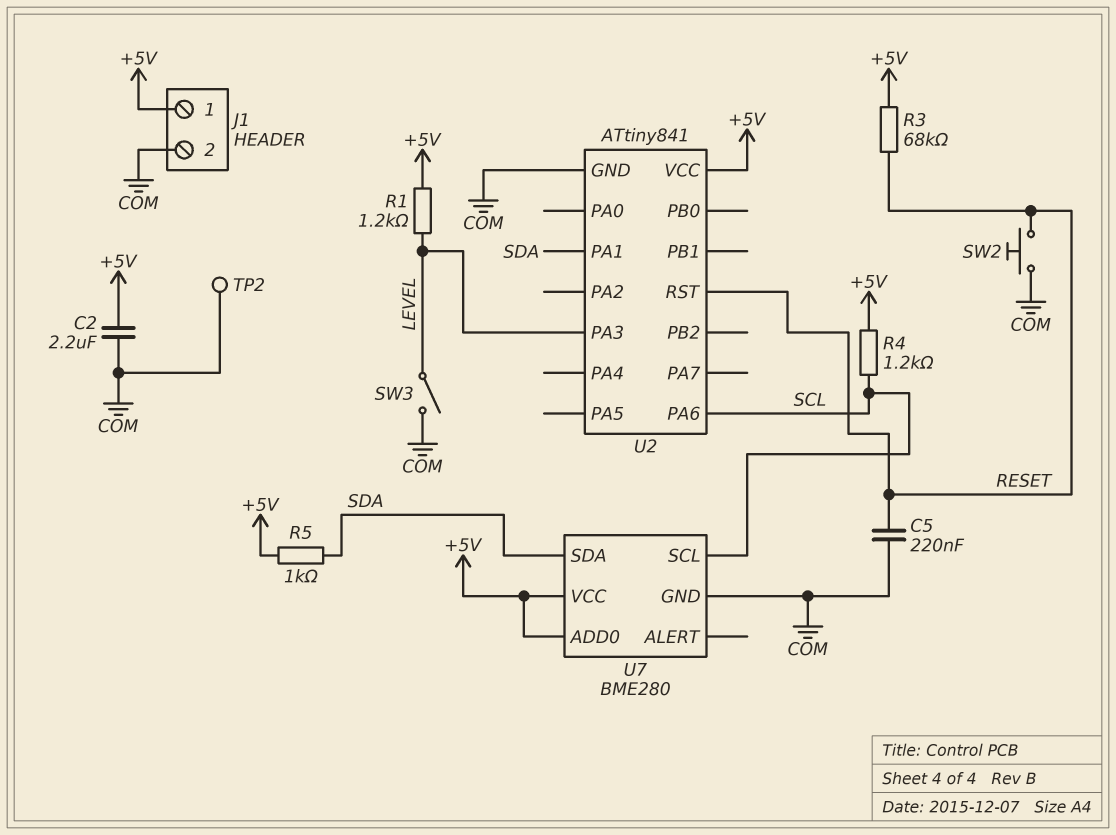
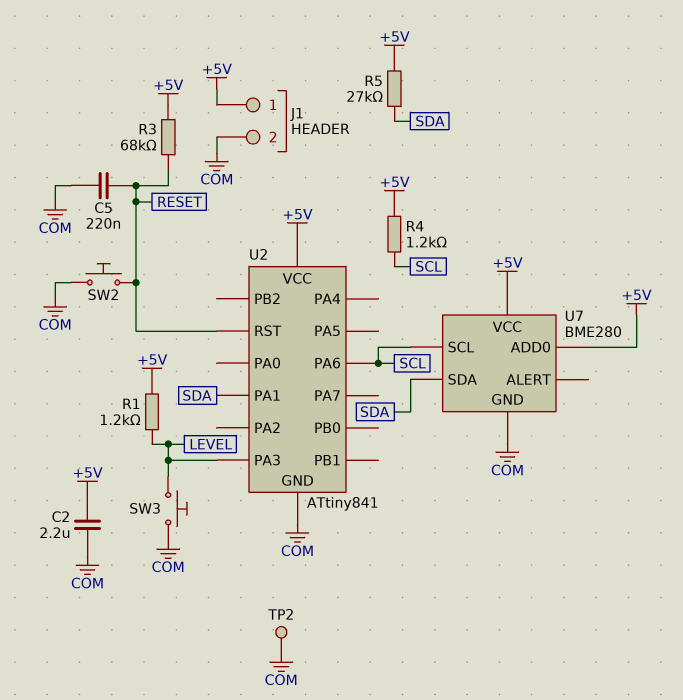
R5: 1k (+5V, SDA) -> 27k (+5V, SDA)
SW3: switch (COM, LEVEL) -> button (COM, LEVEL)

